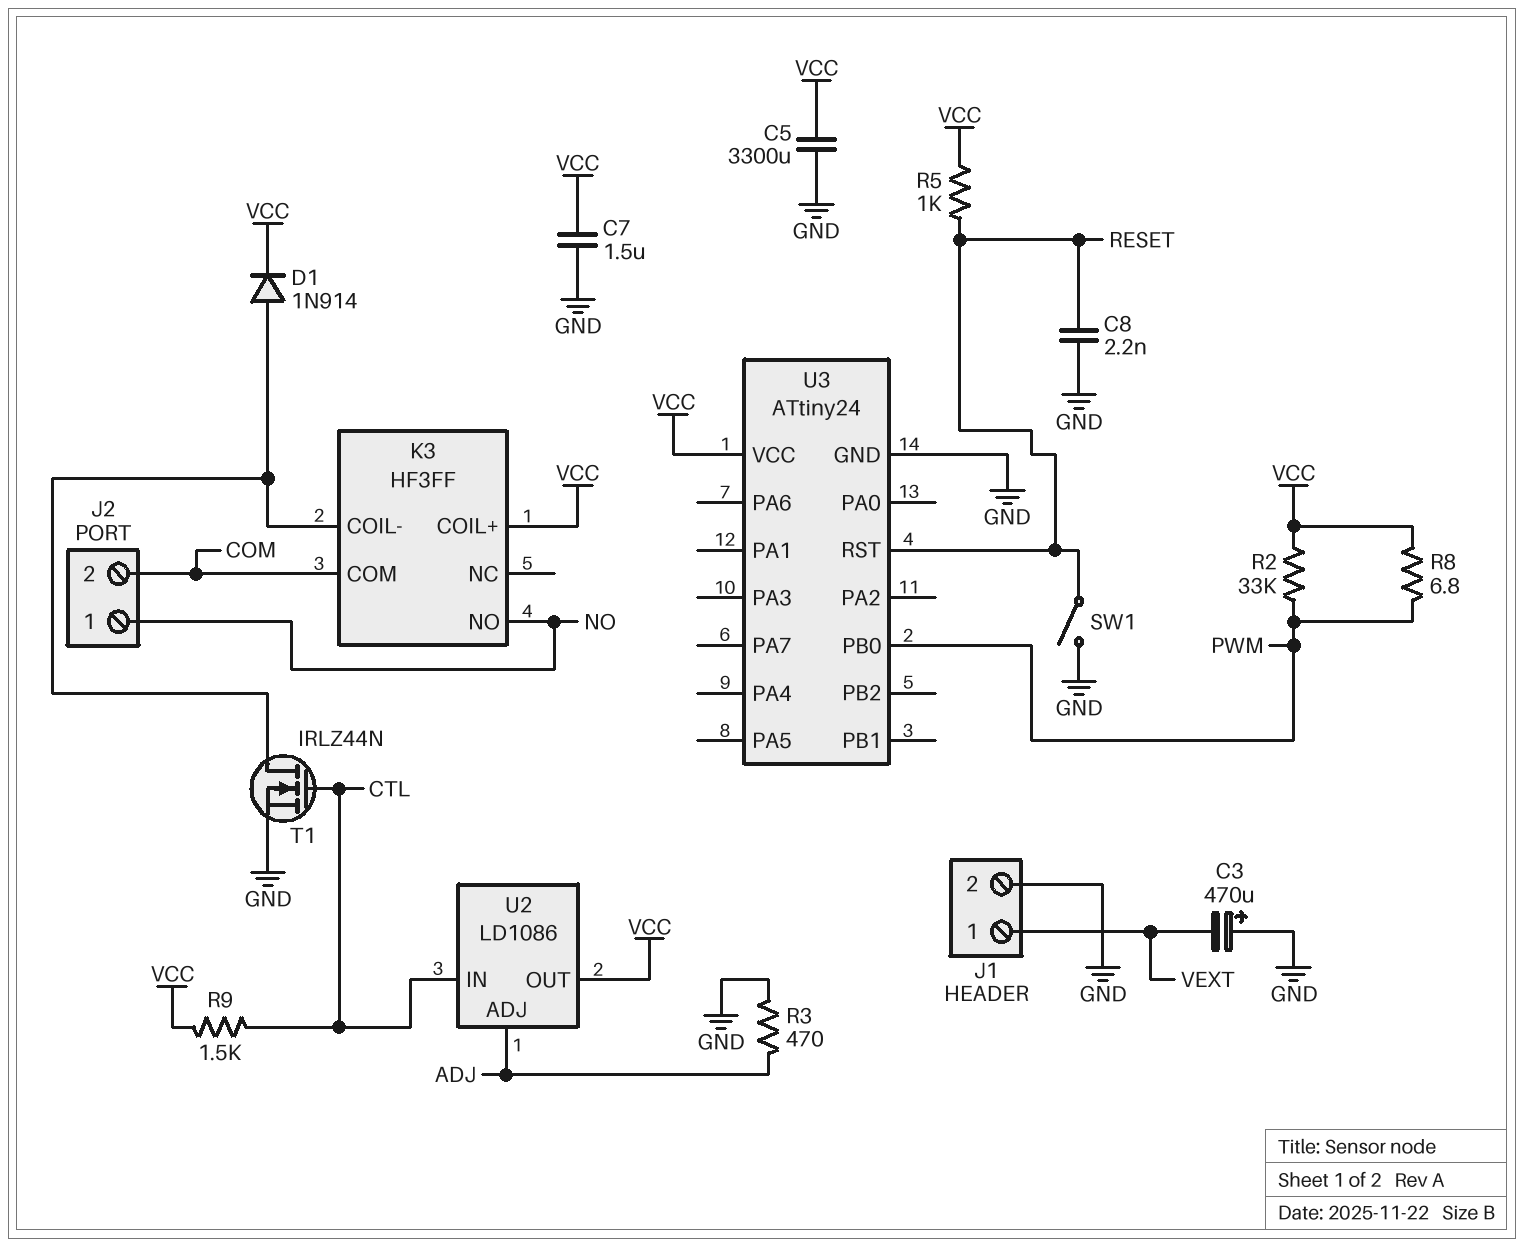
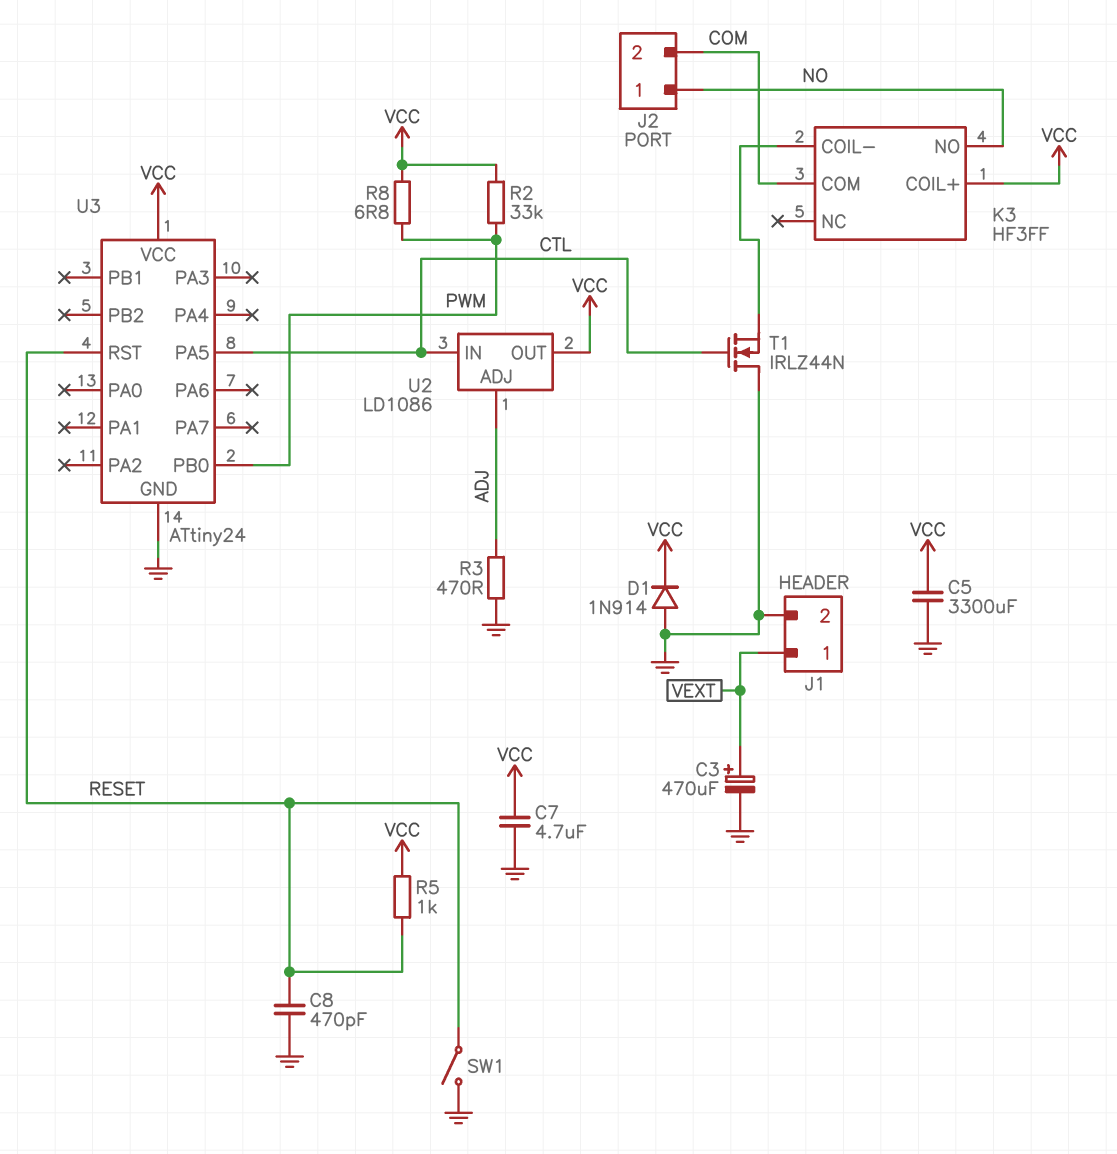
C3: 470uF (plus GND, minus VEXT) -> 470uF (plus VEXT, minus GND)
C7: 1.5uF (GND, VCC) -> 4.7uF (GND, VCC)
C8: 2.2nF (GND, RESET) -> 470pF (GND, RESET)
D1: diode 1N914 (A K3/COIL-, K VCC) -> diode 1N914 (A GND, K VCC)
R9: 1.5k (CTL, VCC) -> none
T1: NMOS IRLZ44N (G CTL, D K3/COIL-, S GND) -> NMOS IRLZ44N (G CTL, D GND, S K3/COIL-)
U3 pin PA5: none -> CTL

